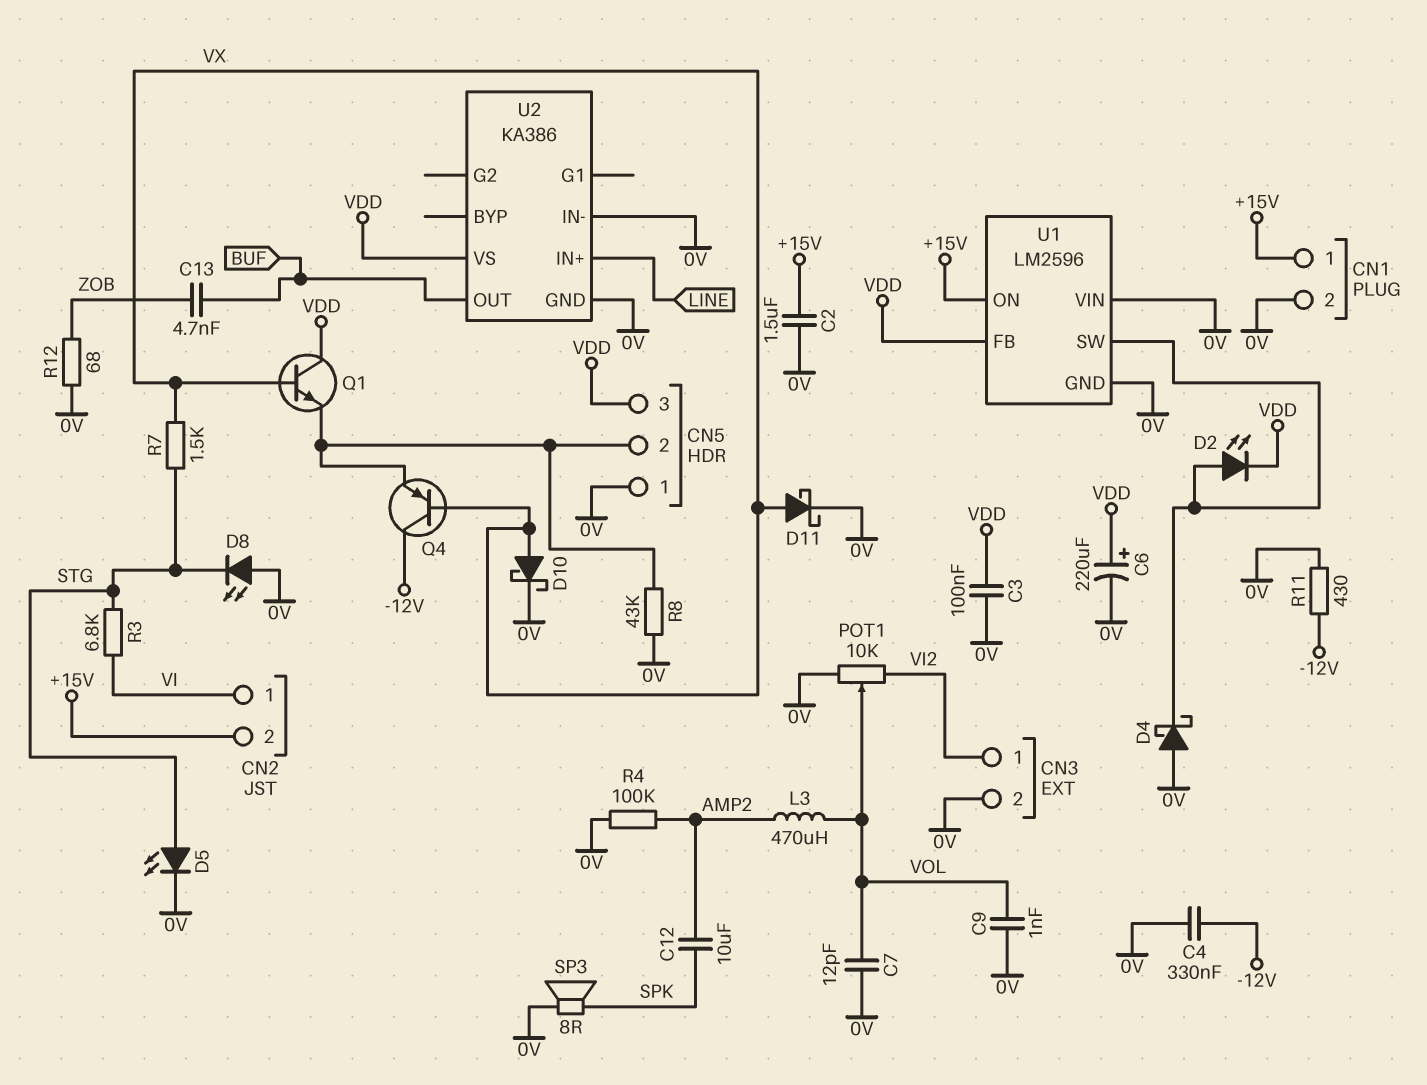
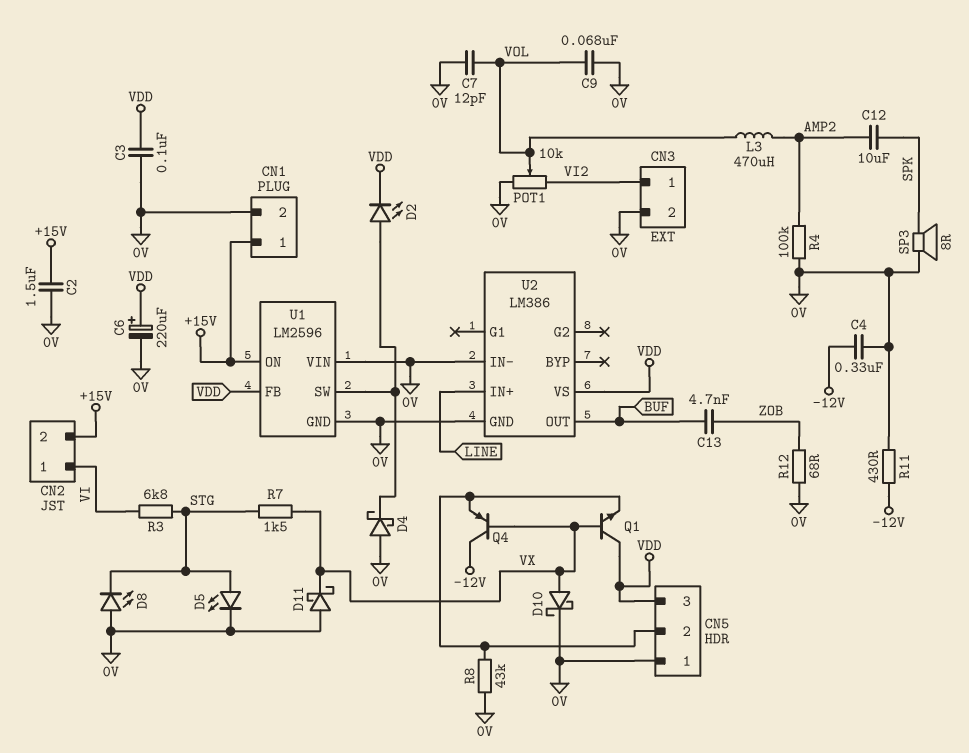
C9: 1nF (0V, VOL) -> 68nF (0V, VOL)
D11: schottky (A VX, K 0V) -> schottky (A 0V, K VX)
U2: KA386 -> LM386

